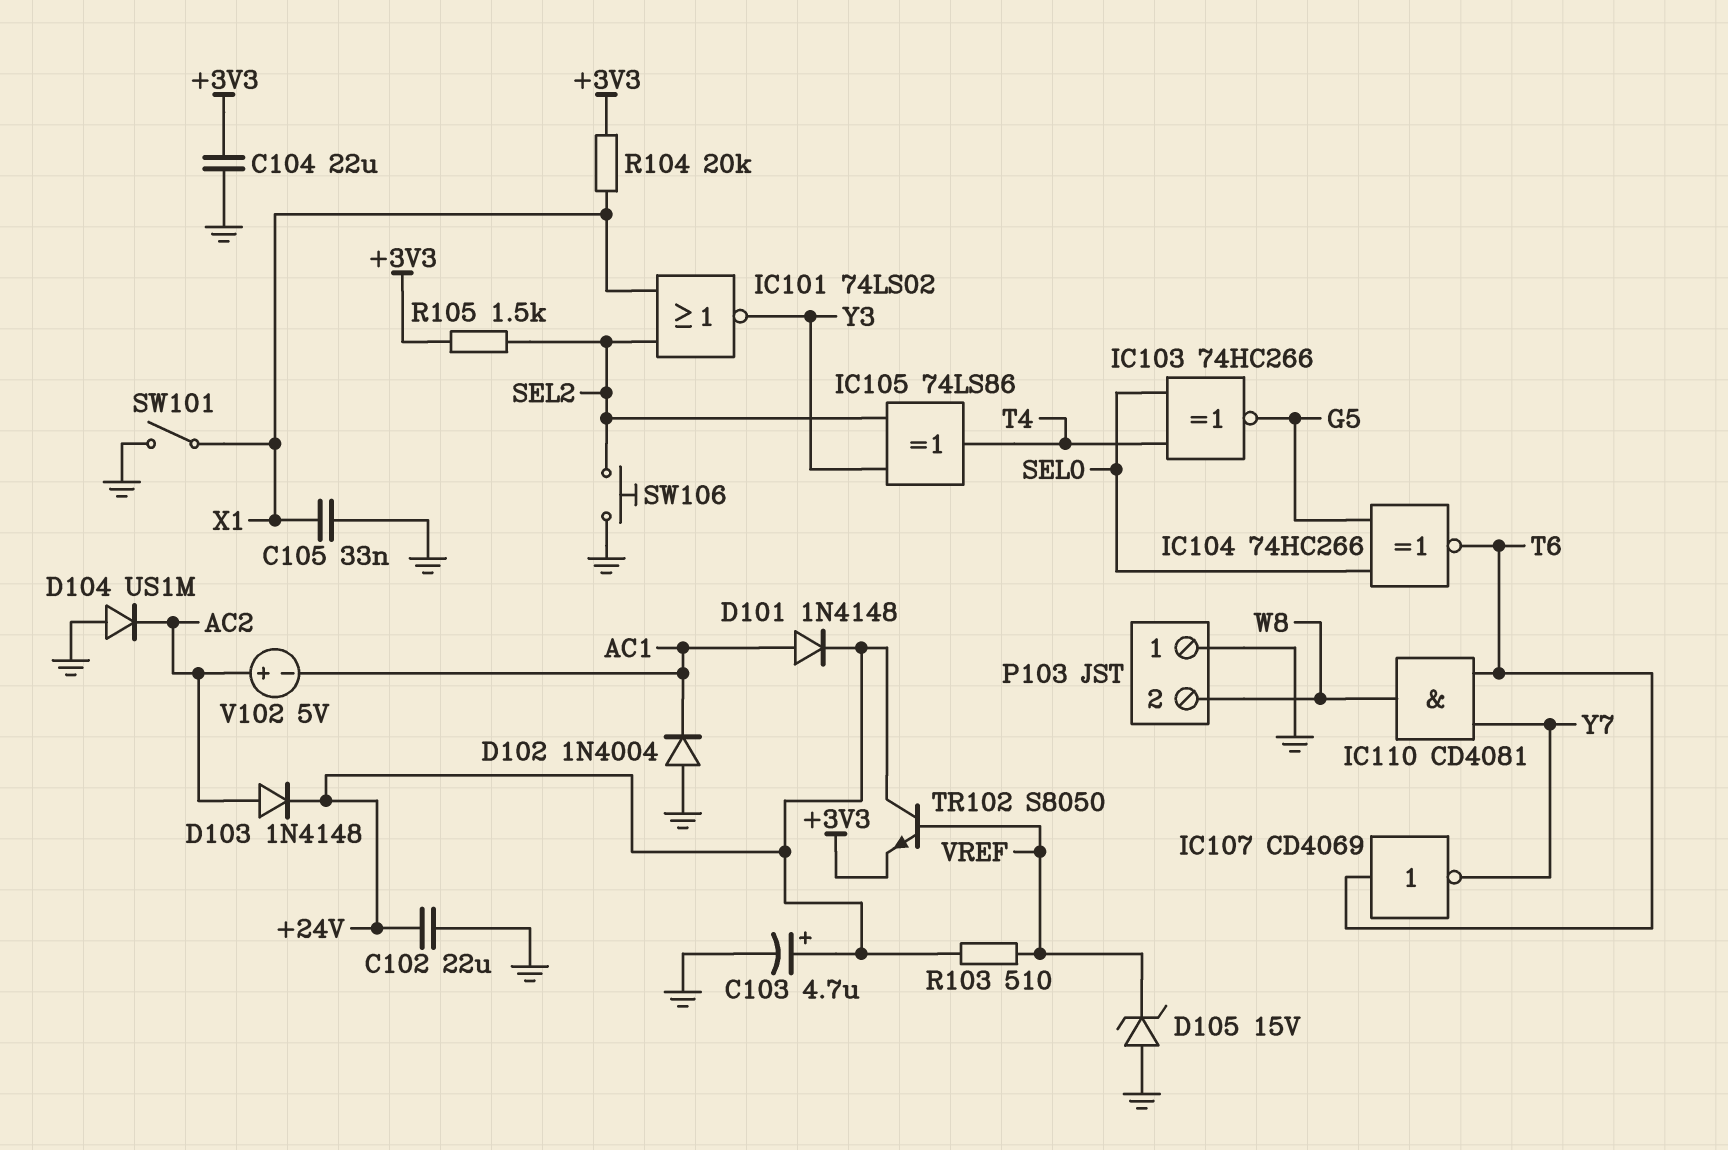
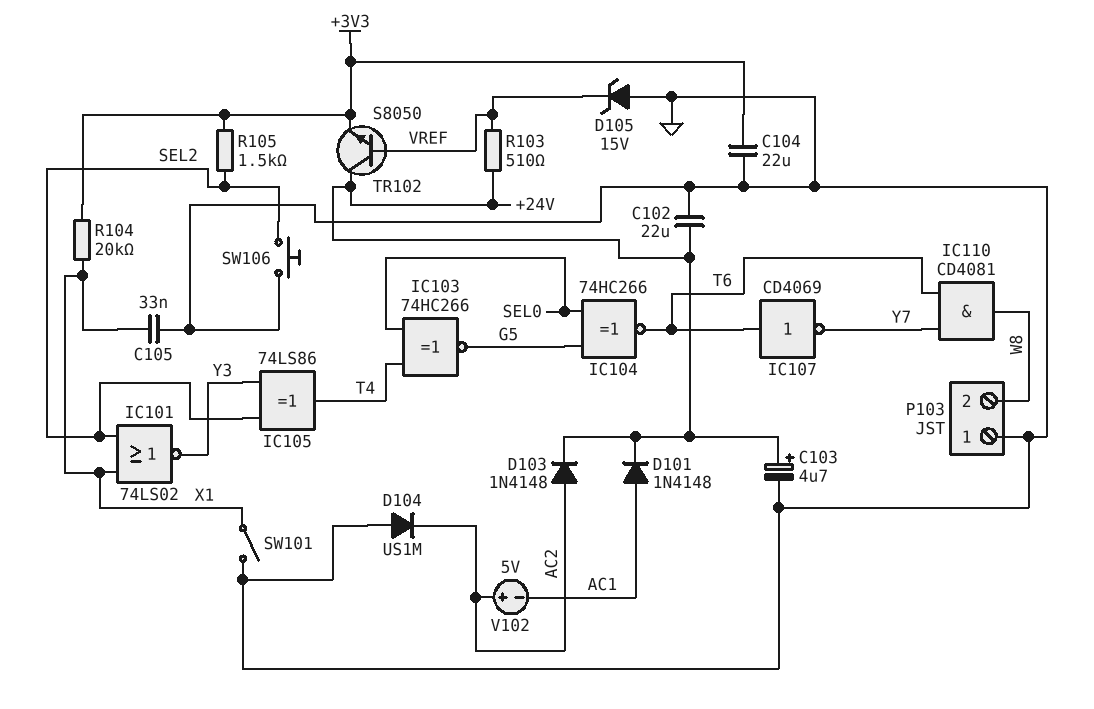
D102: diode 1N4004 (A GND, K AC1) -> none

